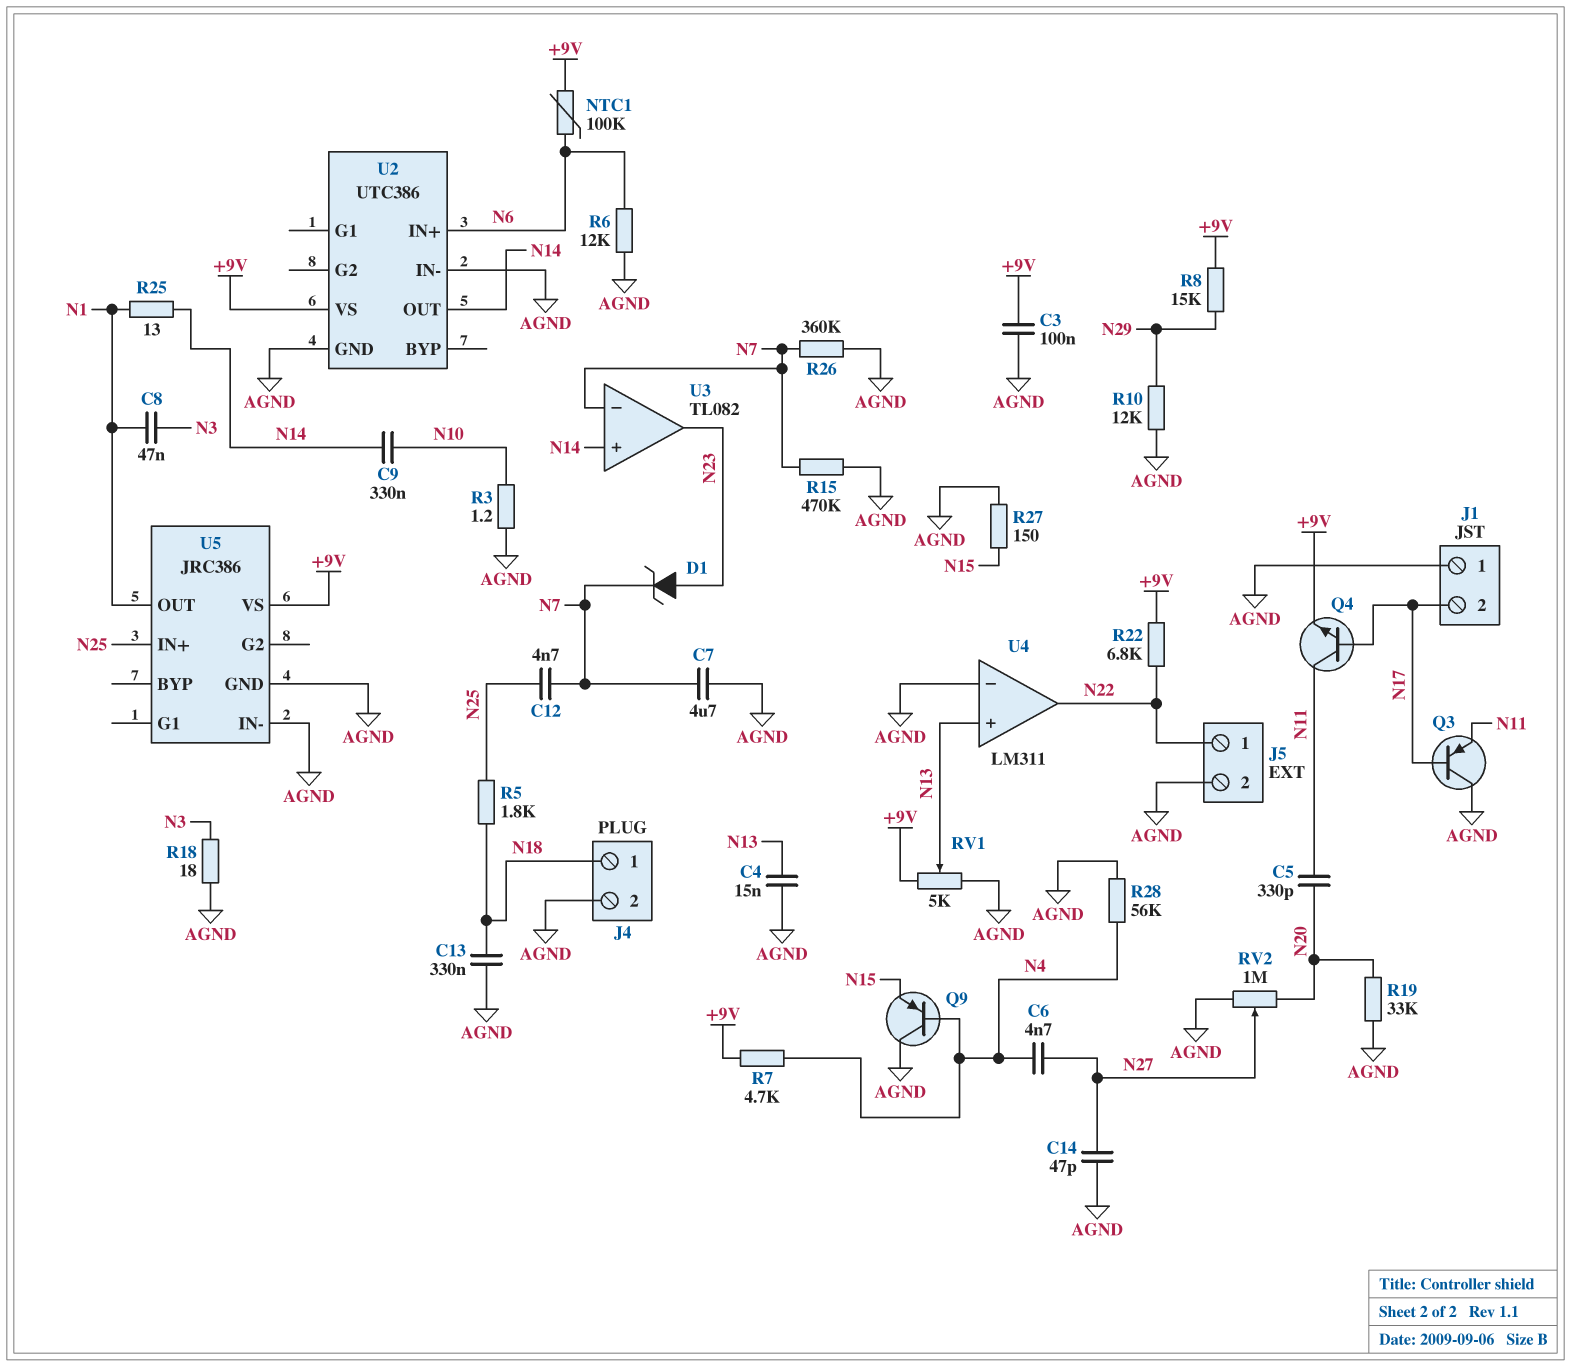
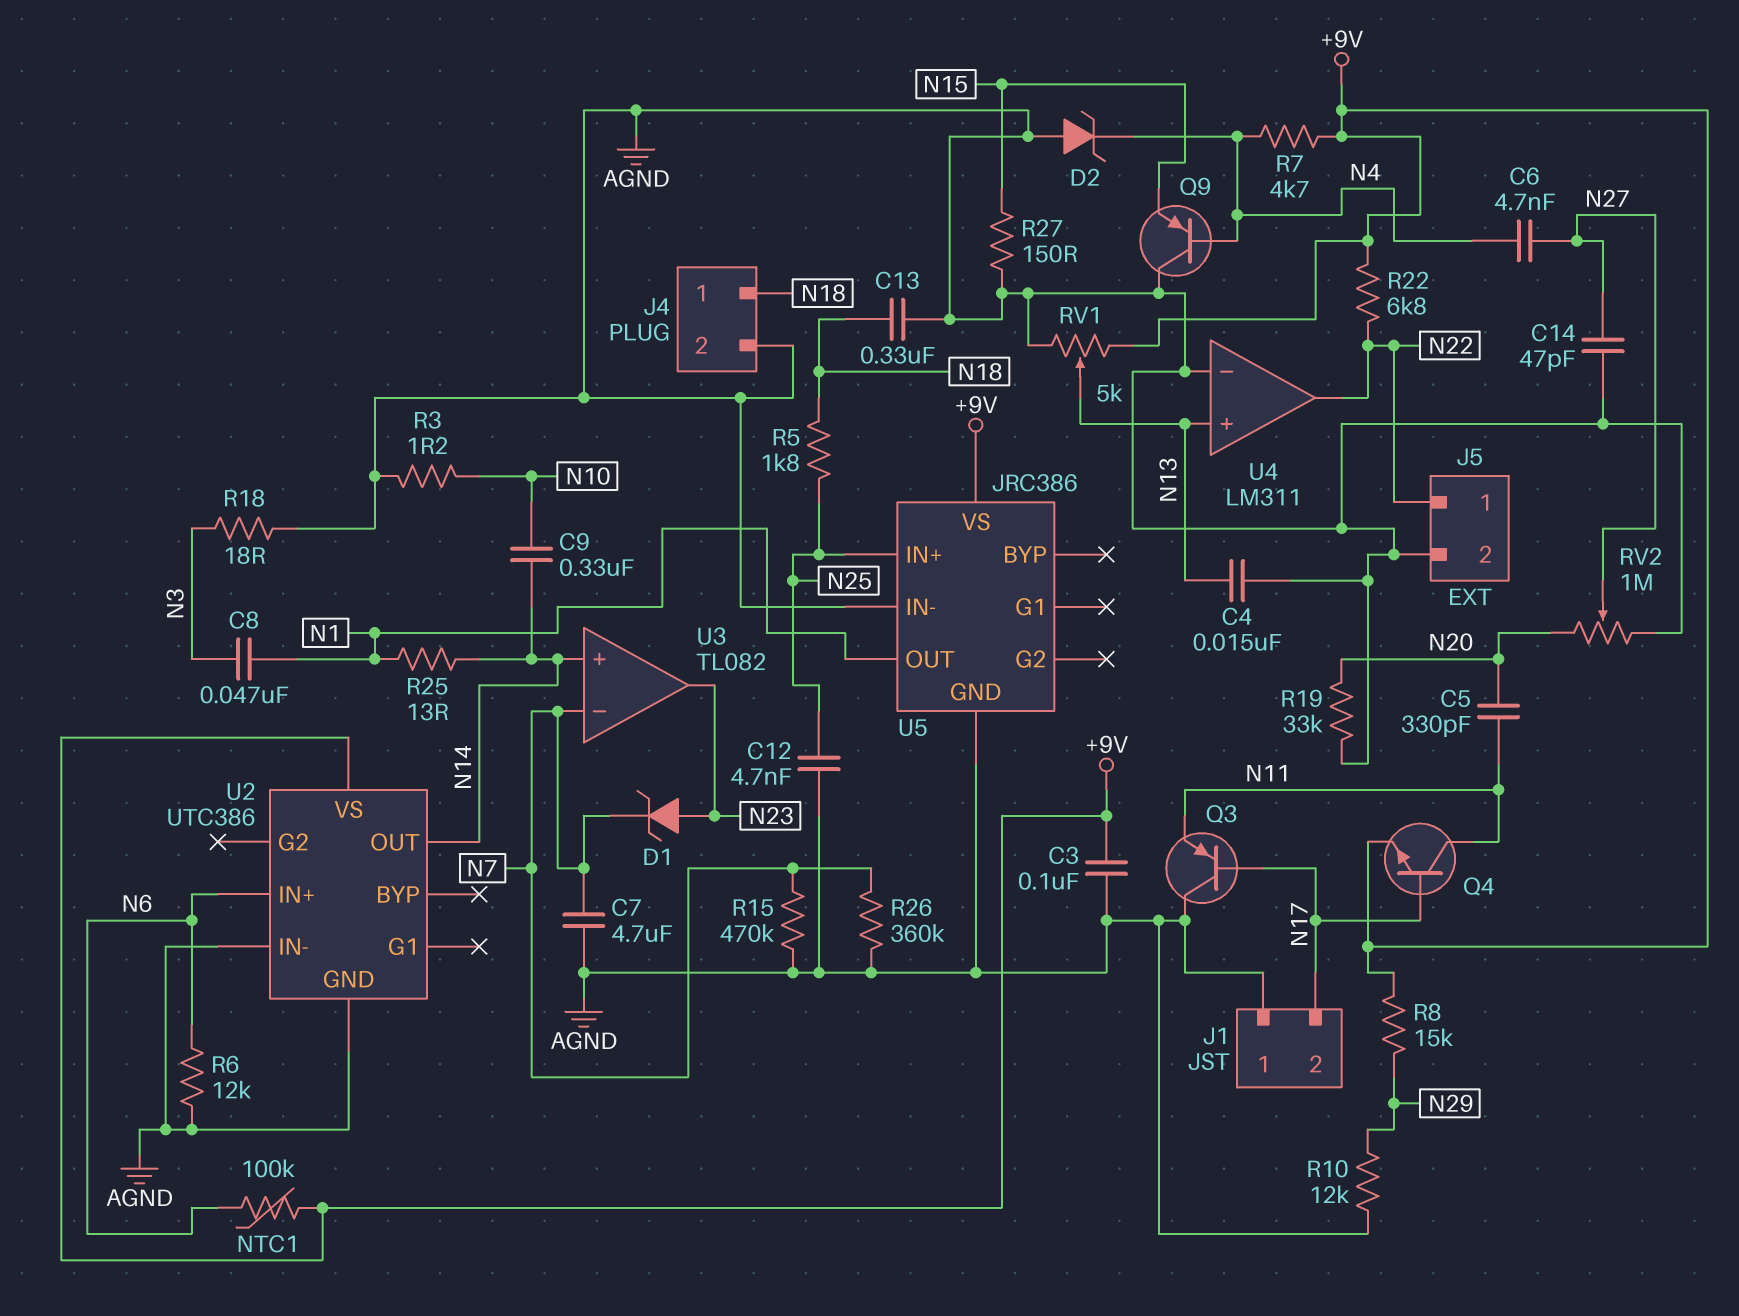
C12: 4.7nF (N7, N25) -> 4.7nF (AGND, N25)
D2: none -> zener (A AGND, K N4)
R28: 56k (AGND, N4) -> none

